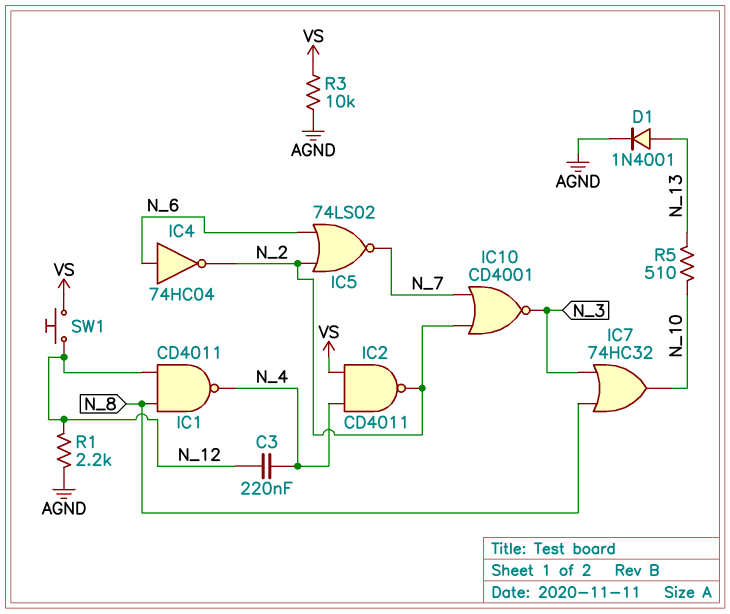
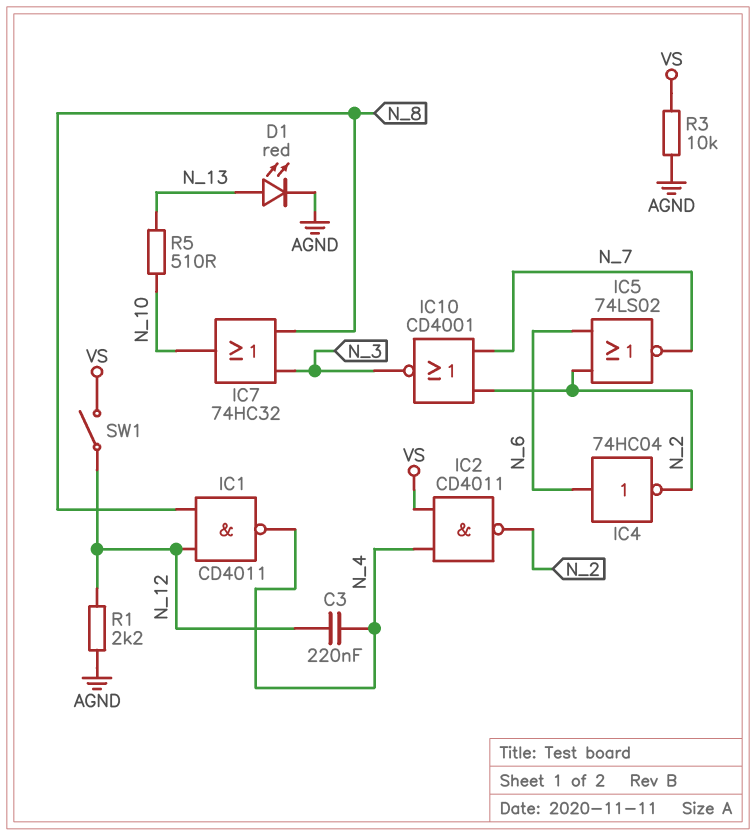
D1: diode 1N4001 (A N_13, K AGND) -> LED red (A N_13, K AGND)
SW1: button (N_12, VS) -> switch (N_12, VS)

